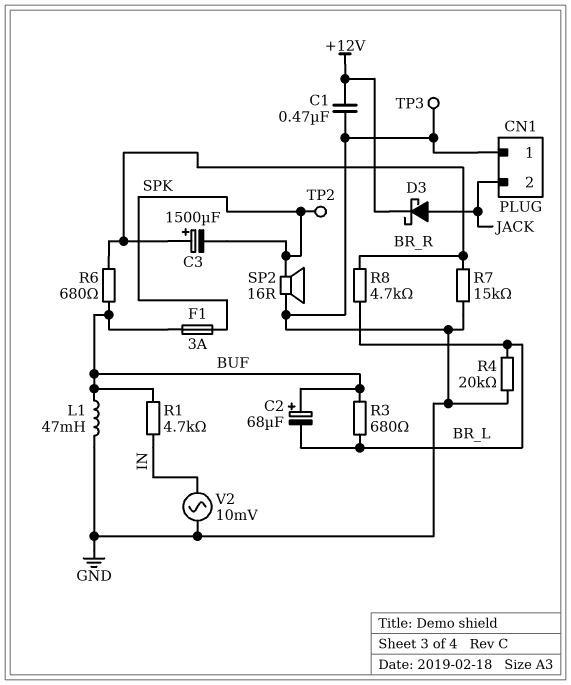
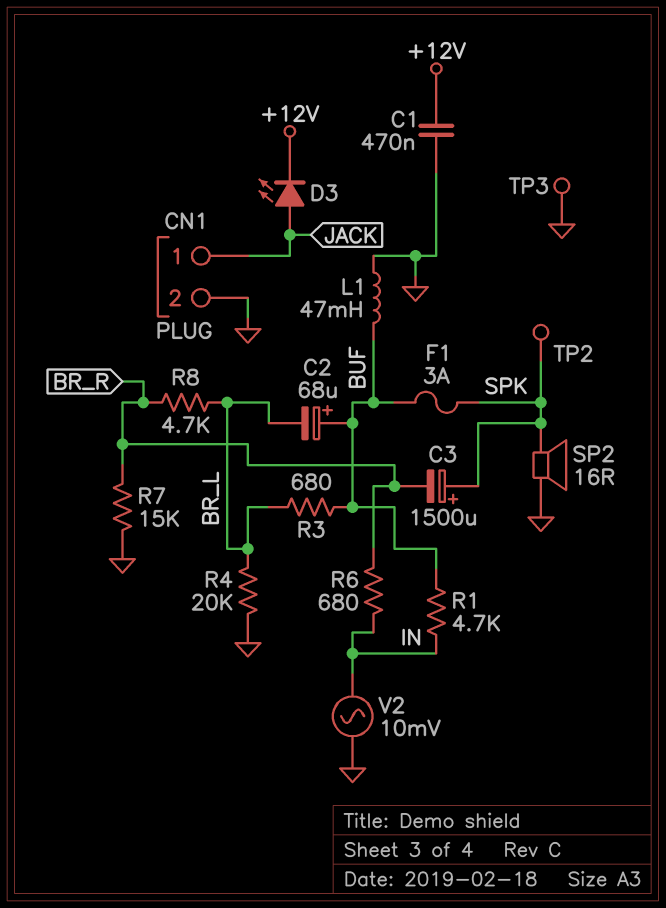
C3: 1500uF (plus BR_R, minus SPK) -> 1500uF (plus SPK, minus BR_R)
CN1 pin 1: GND -> JACK
CN1 pin 2: JACK -> GND
D3: schottky (A JACK, K +12V) -> LED (A JACK, K +12V)
R6: 680 (BR_R, BUF) -> 680 (BR_R, IN)

